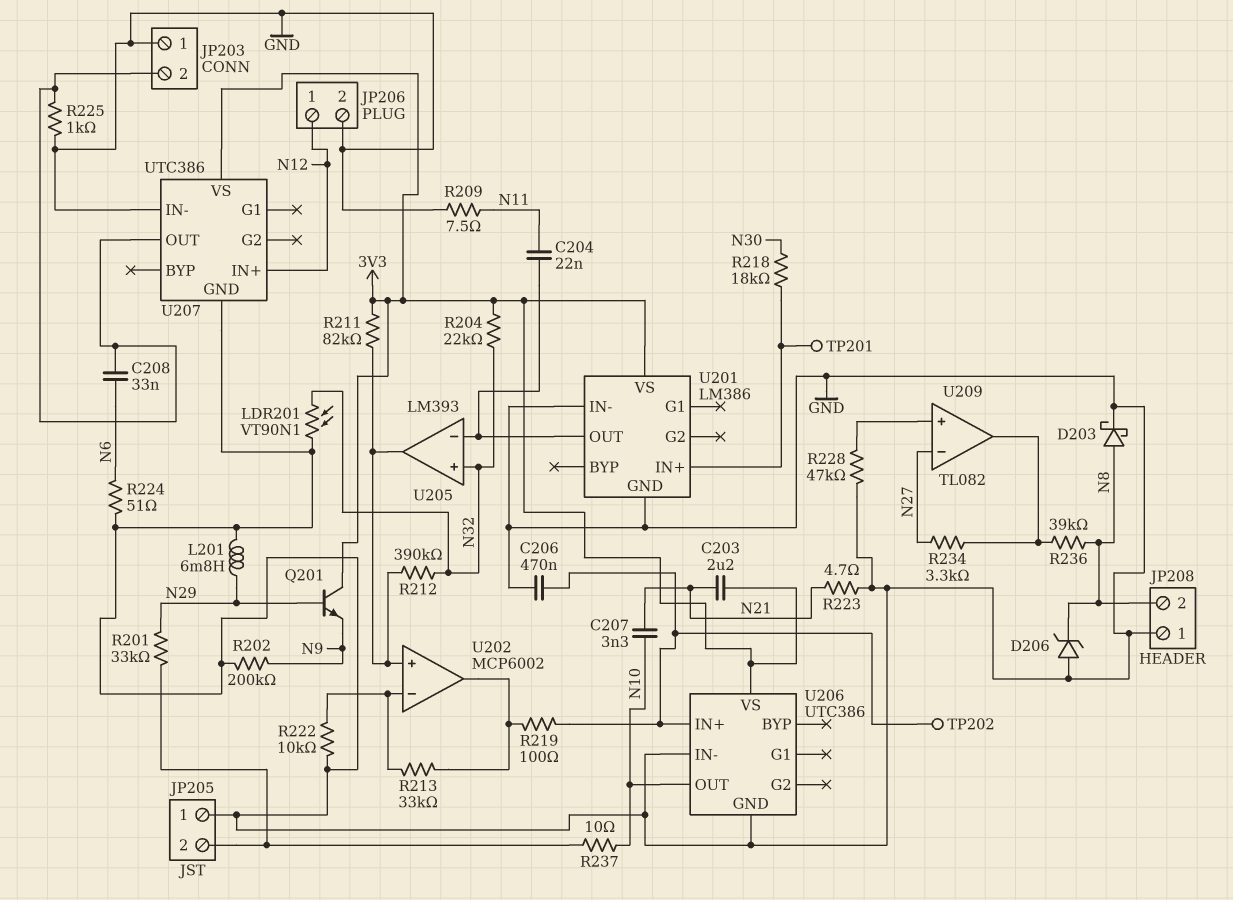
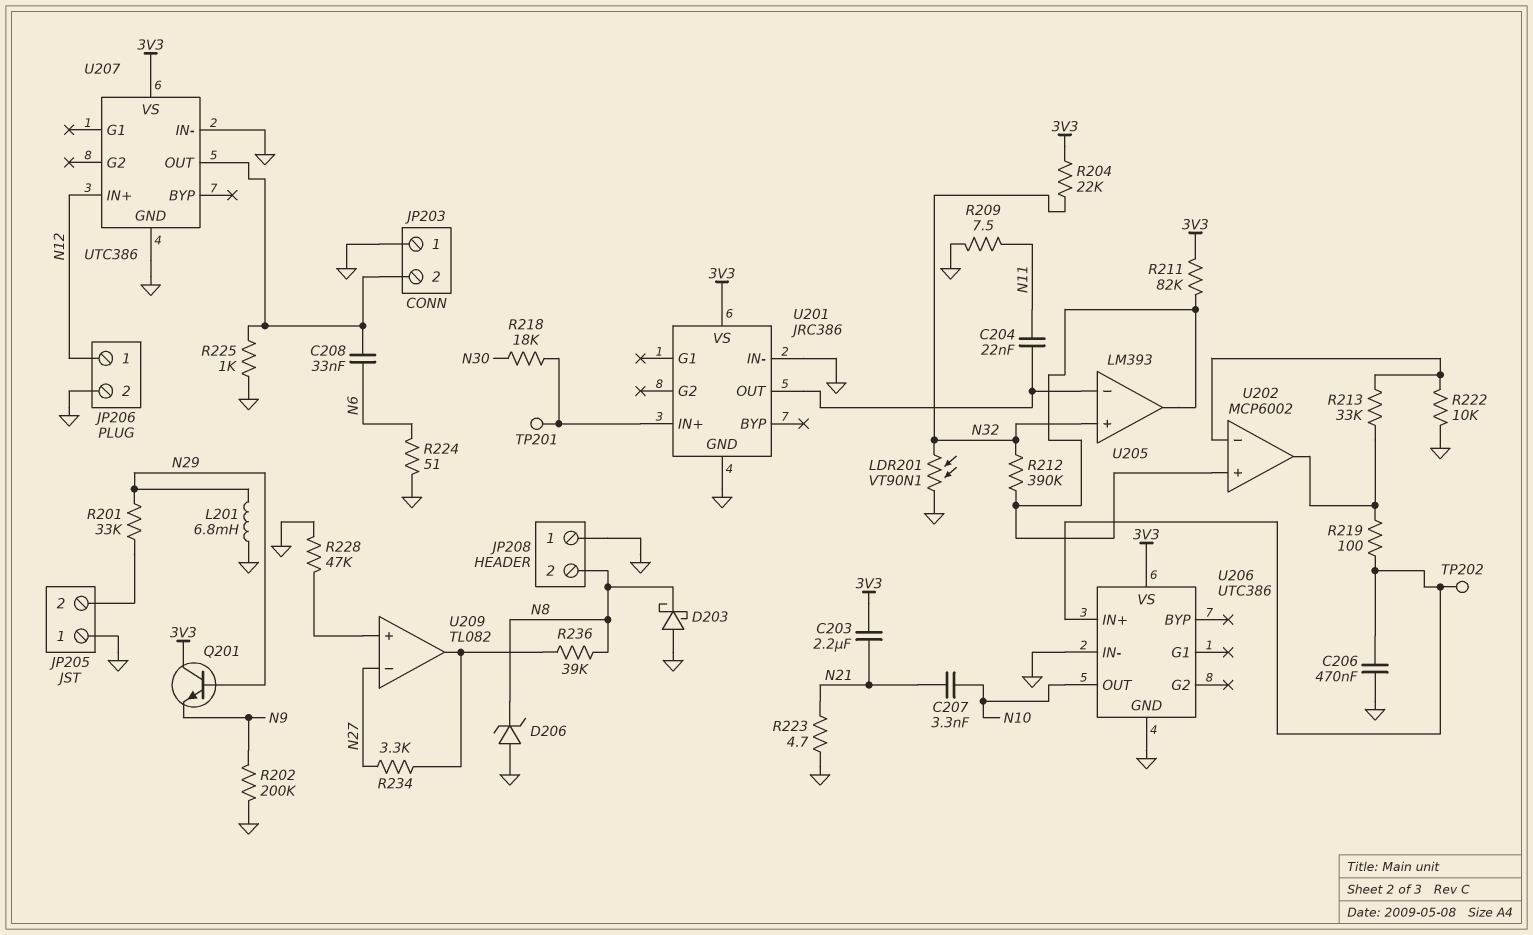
D203: schottky (A N8, K GND) -> schottky (A GND, K N8)
R237: 10 (JP205/2, N10) -> none
U201: LM386 -> JRC386

